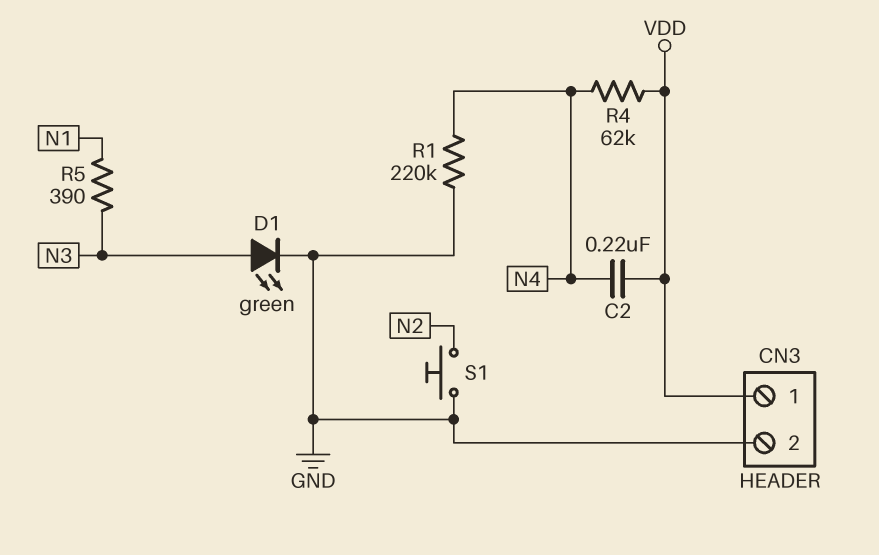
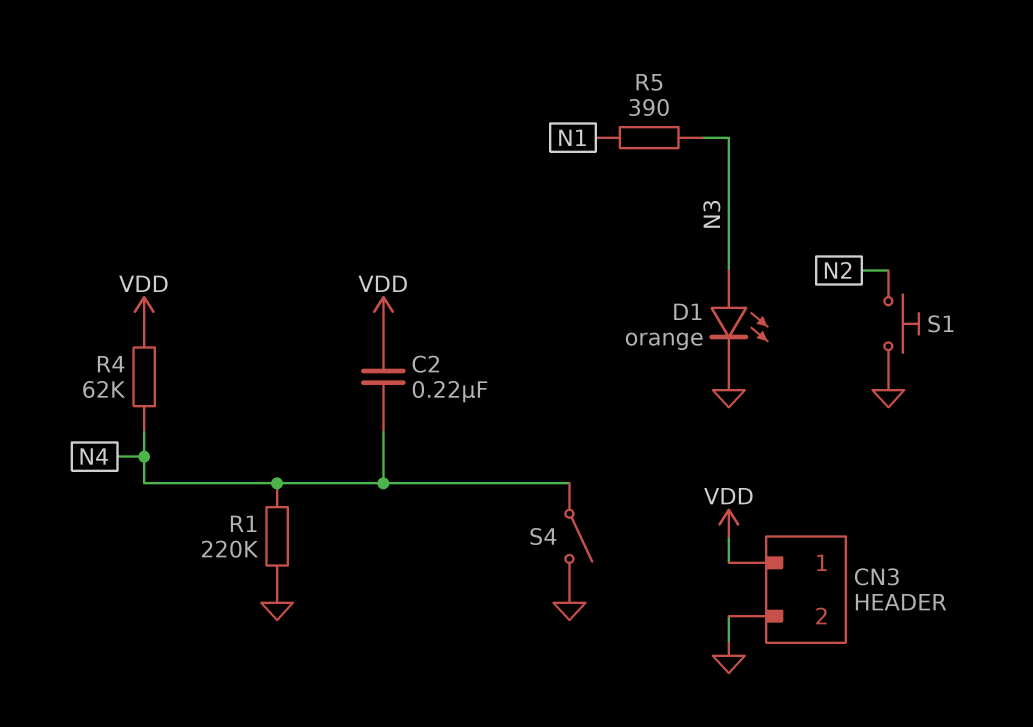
D1: LED green (A N3, K GND) -> LED orange (A N3, K GND)
S4: none -> switch (GND, N4)

